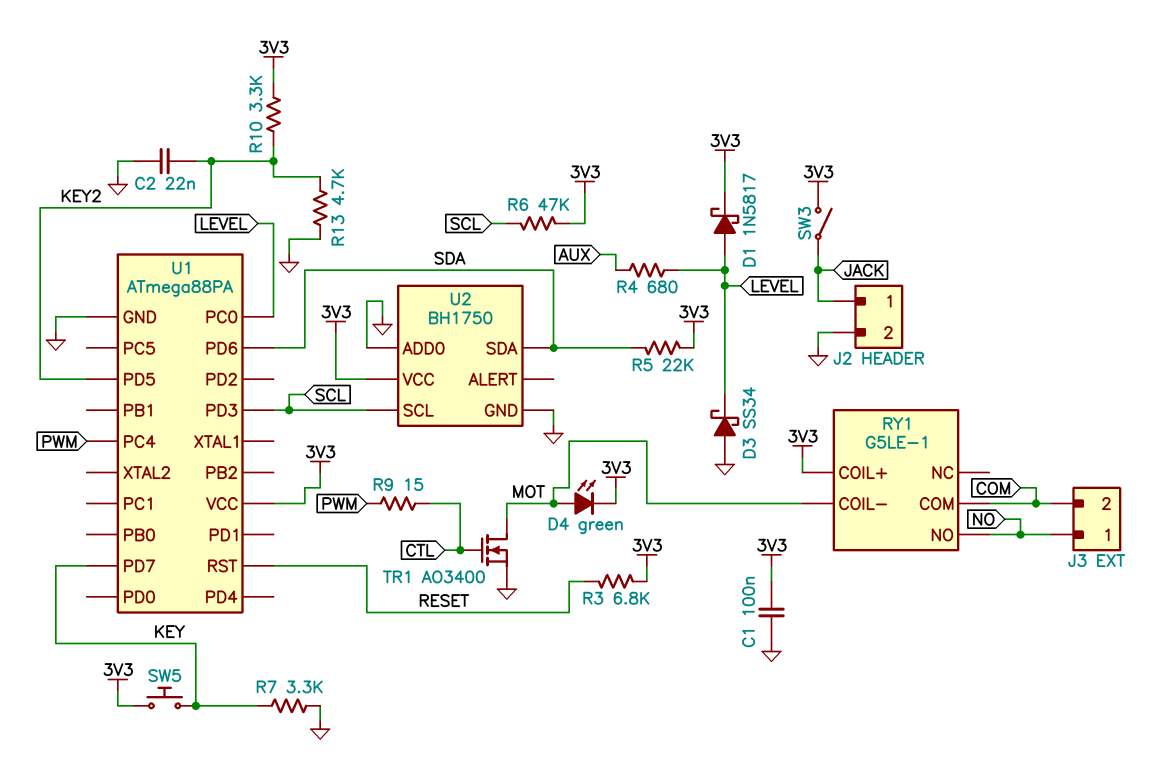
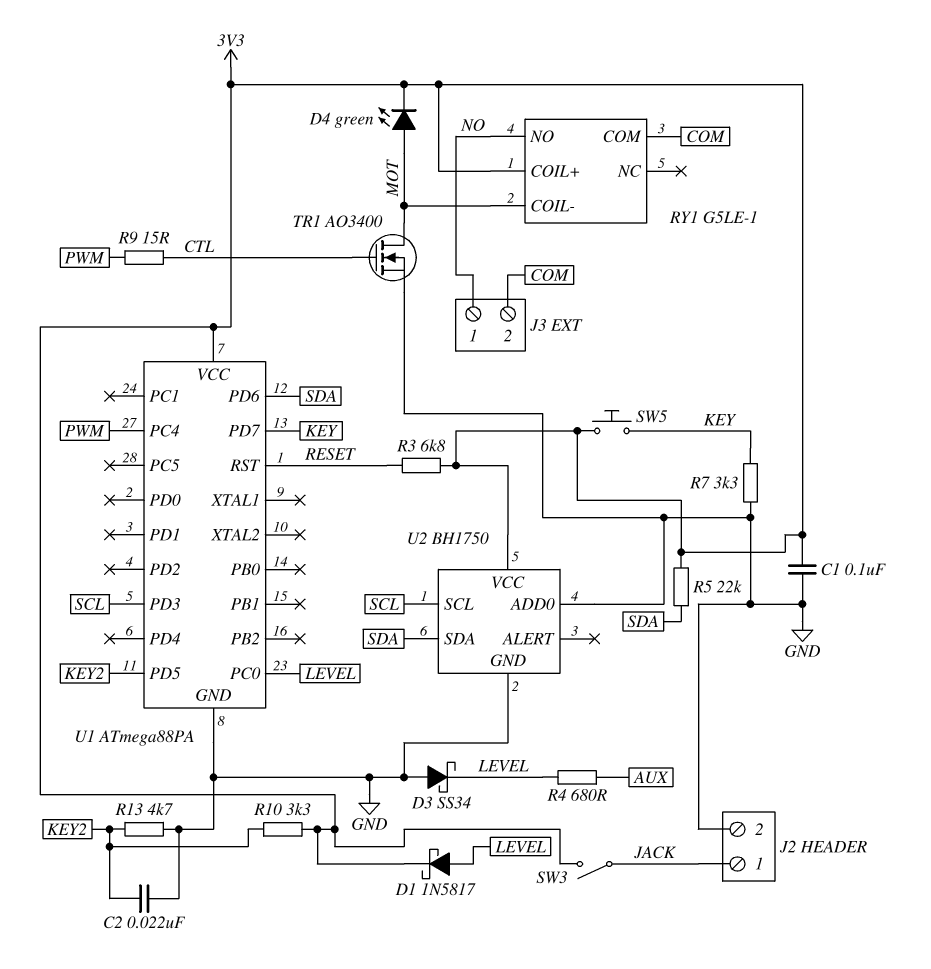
R6: 47k (3V3, SCL) -> none

